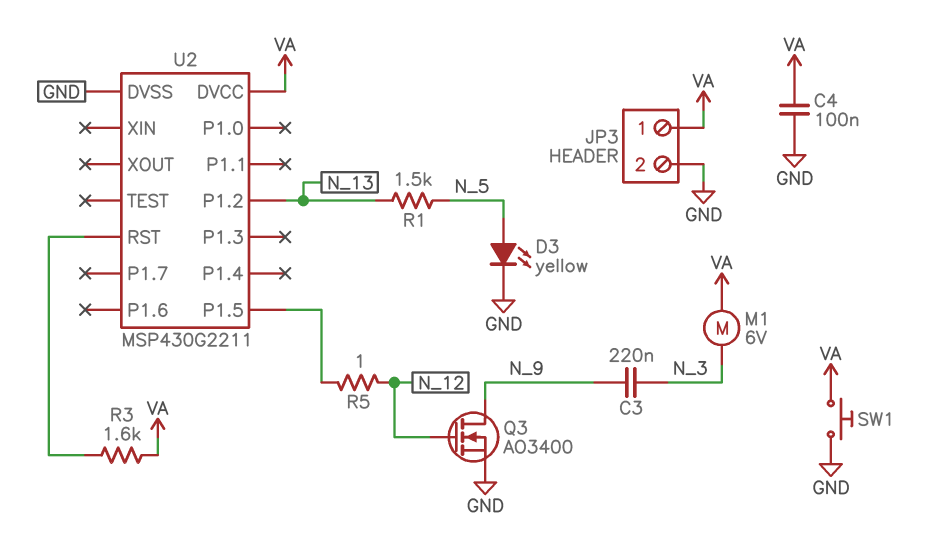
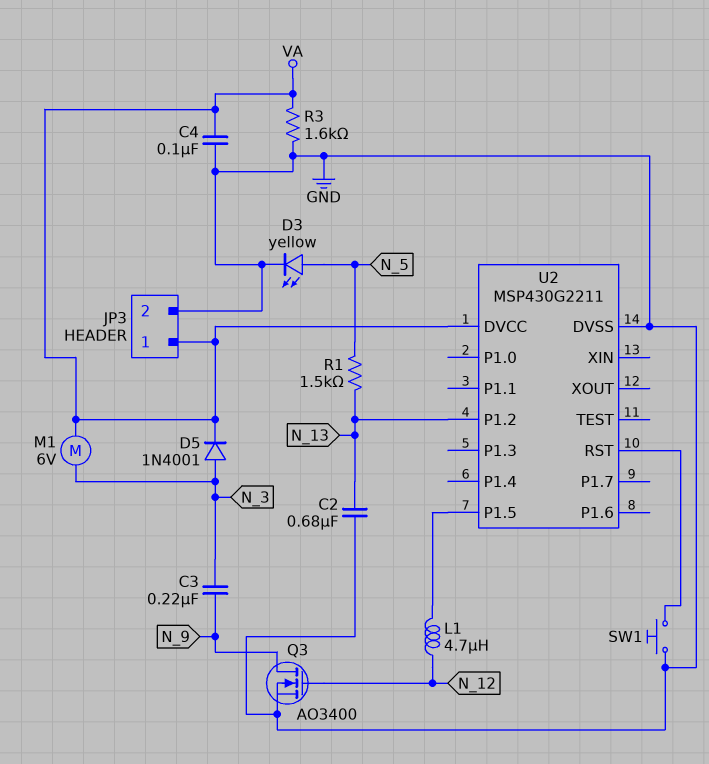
C2: none -> 680nF (GND, N_13)
D5: none -> diode 1N4001 (A N_3, K VA)
L1: none -> 4.7uH (N_12, U2/P1.5)
R3: 1.6k (U2/RST, VA) -> 1.6k (GND, VA)
R5: 1 (N_12, U2/P1.5) -> none
SW1: button (GND, VA) -> button (GND, U2/RST)

